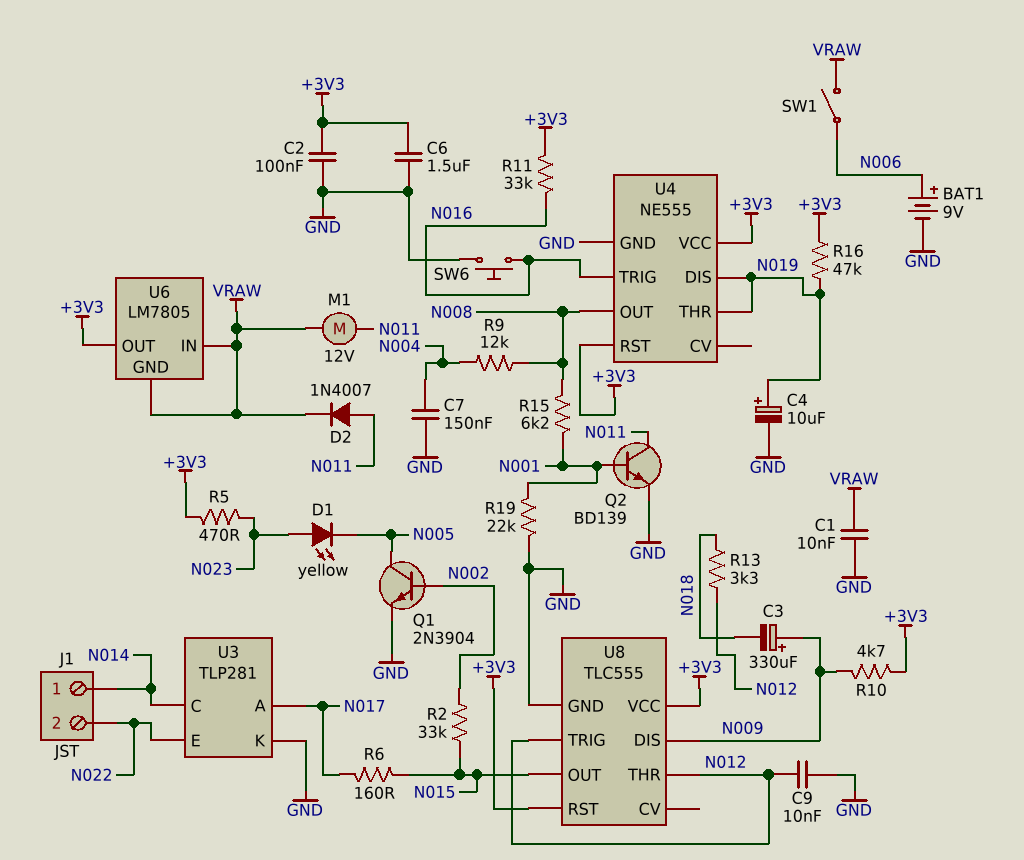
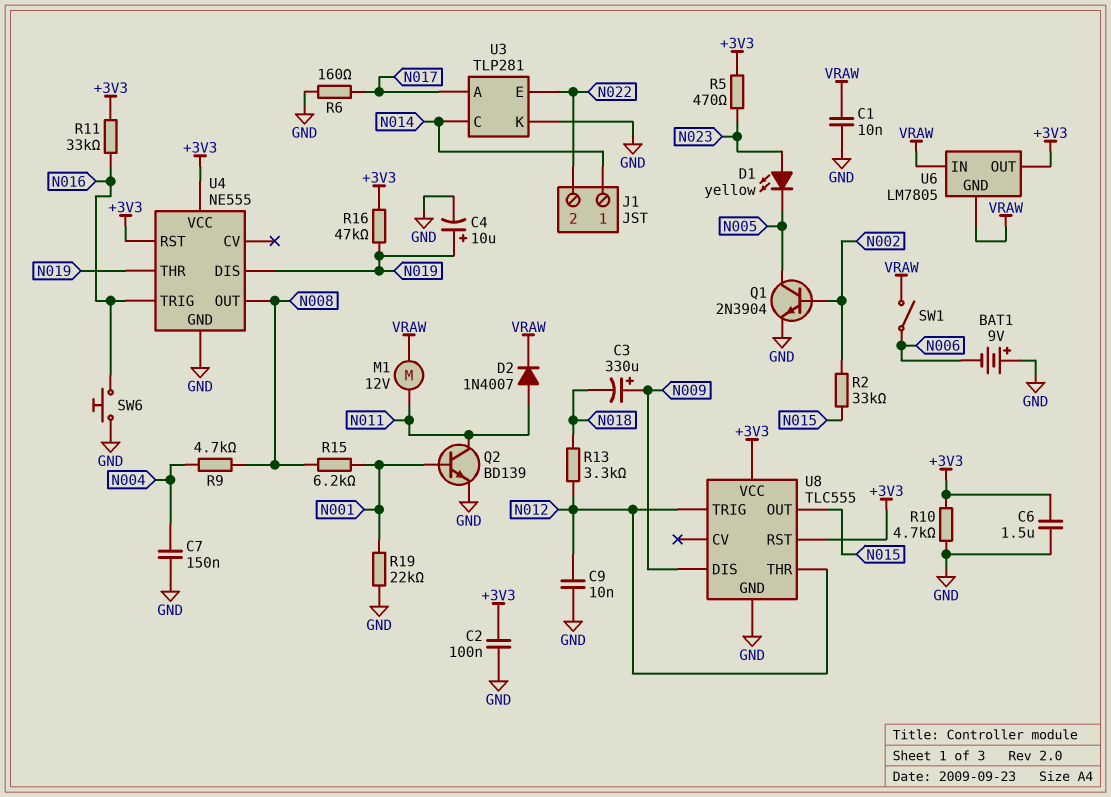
BAT1: 9V (plus N006, minus GND) -> 9V (plus GND, minus N006)
R6: 160 (N015, N017) -> 160 (GND, N017)
R9: 12k (N004, N008) -> 4.7k (N004, N008)
R10: 4.7k (+3V3, N009) -> 4.7k (+3V3, GND)

